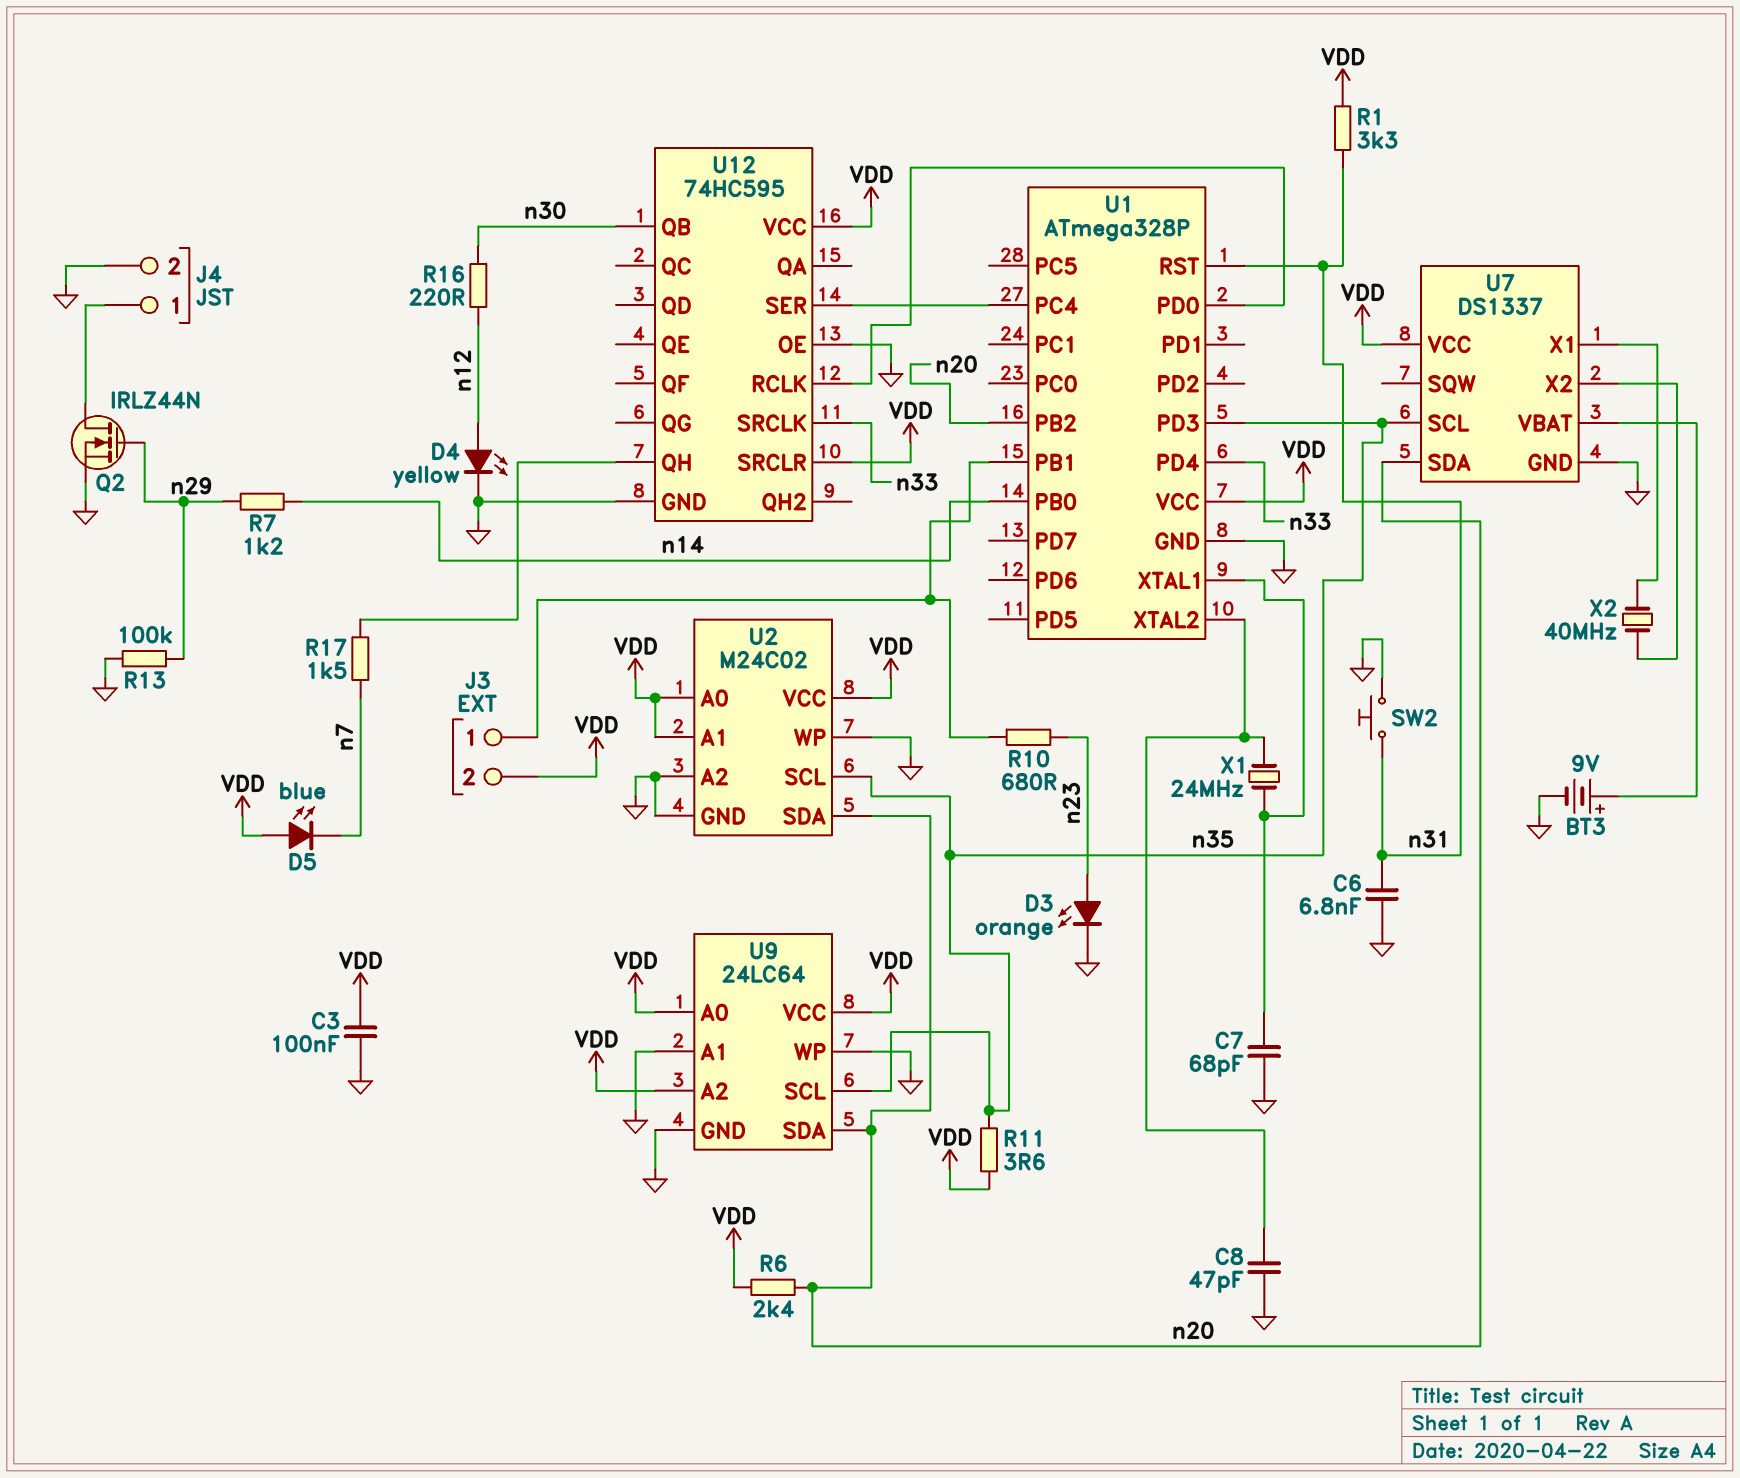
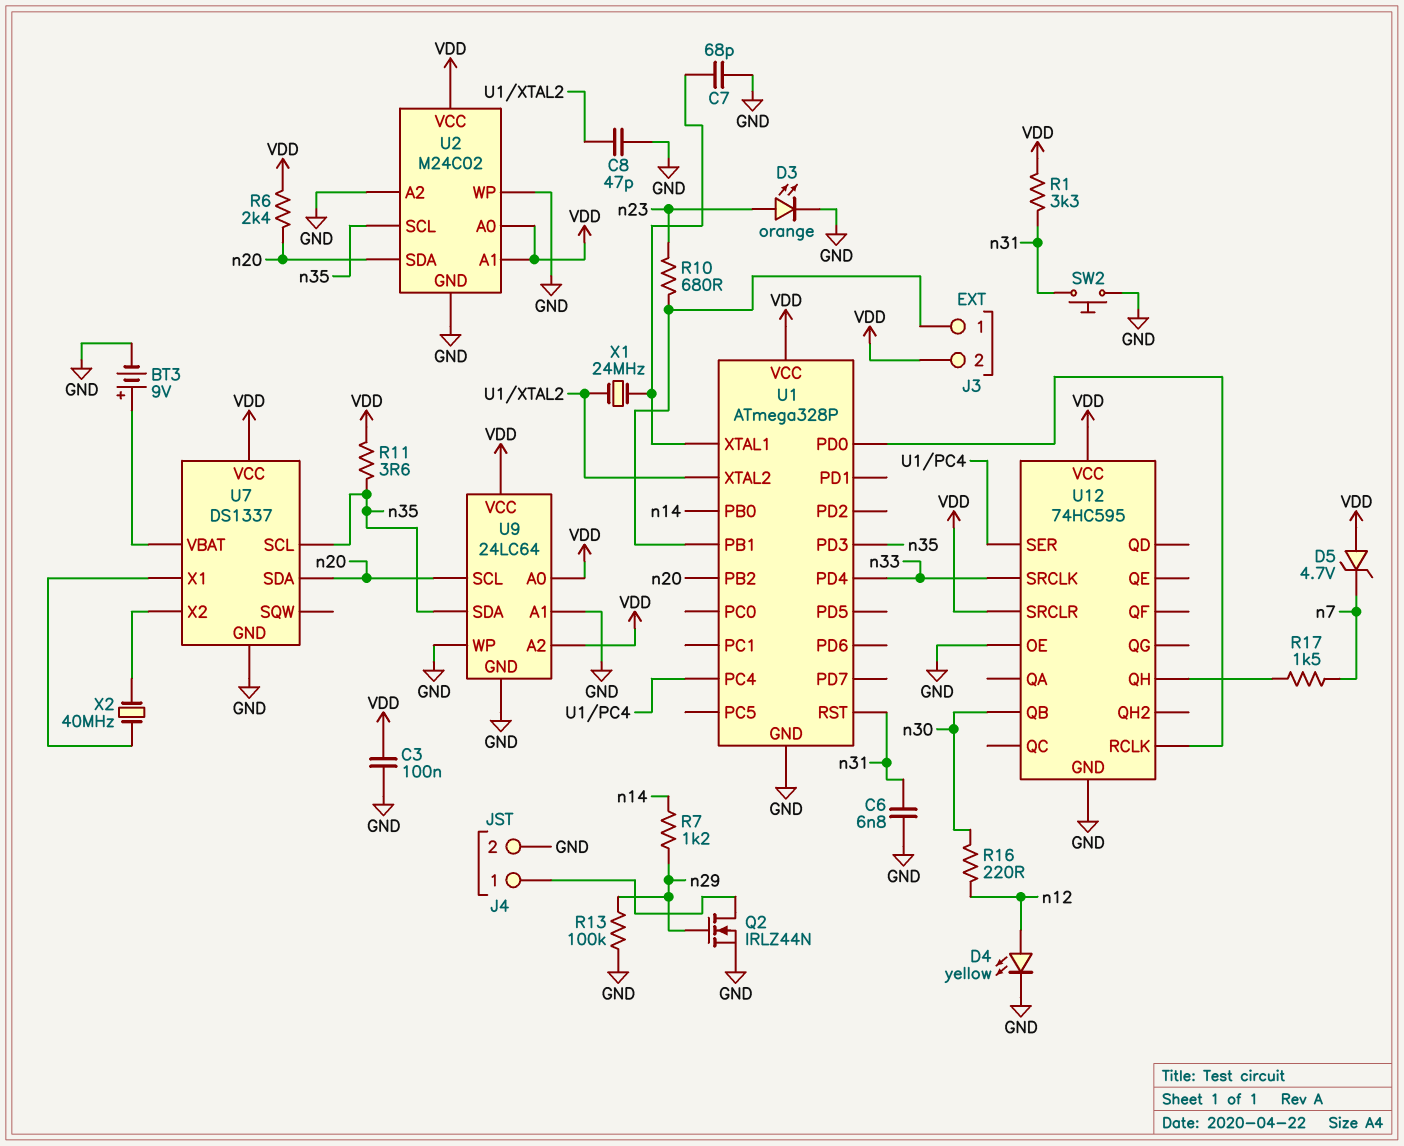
D5: LED blue (A VDD, K n7) -> zener 4.7V (A VDD, K n7)
U9 pin SCL: n35 -> n20
U9 pin SDA: n20 -> n35

